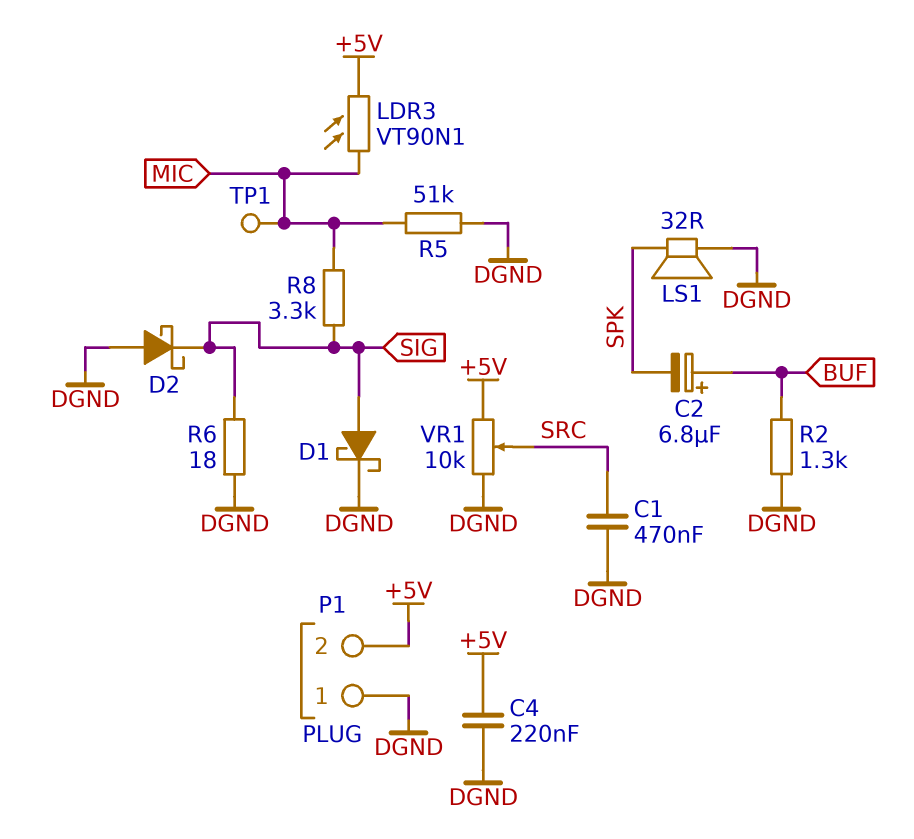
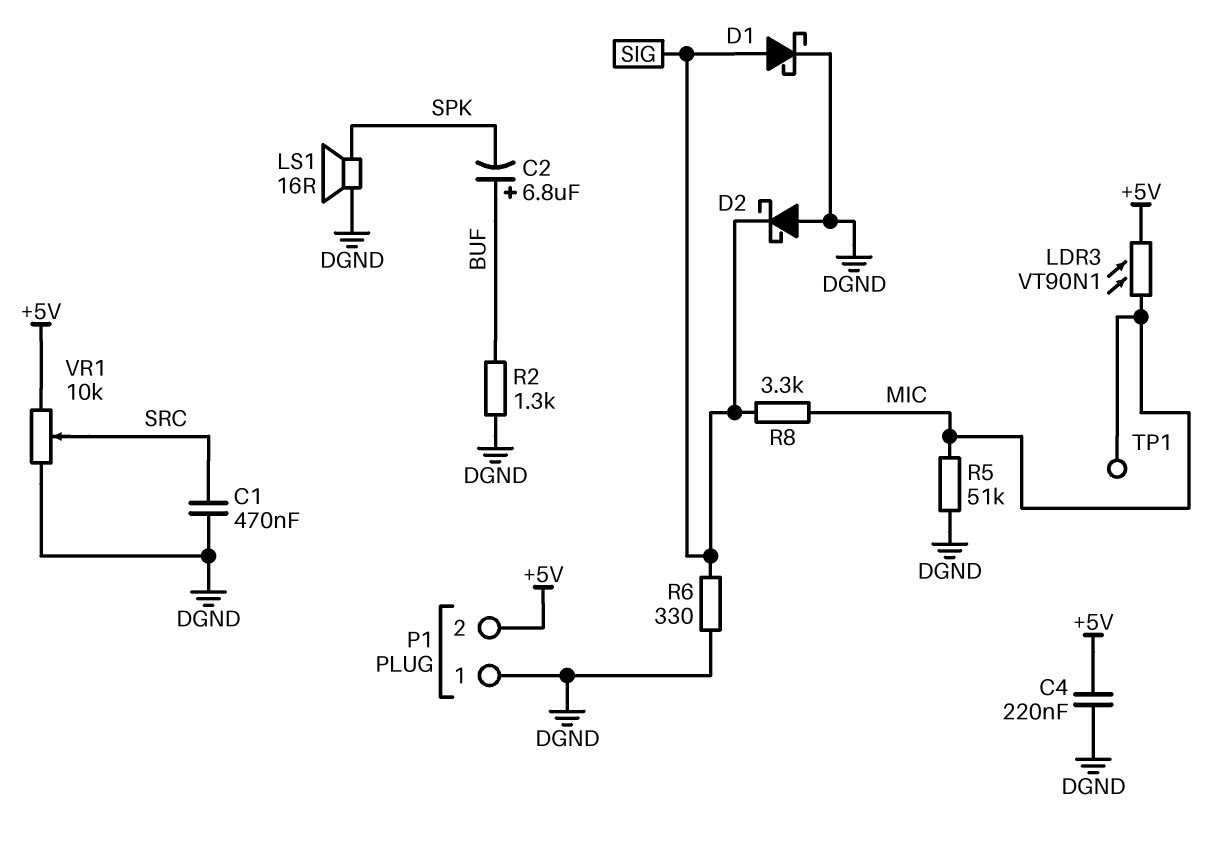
LS1: speaker 32R (DGND, SPK) -> speaker 16R (DGND, SPK)
R6: 18 (DGND, SIG) -> 330 (DGND, SIG)

